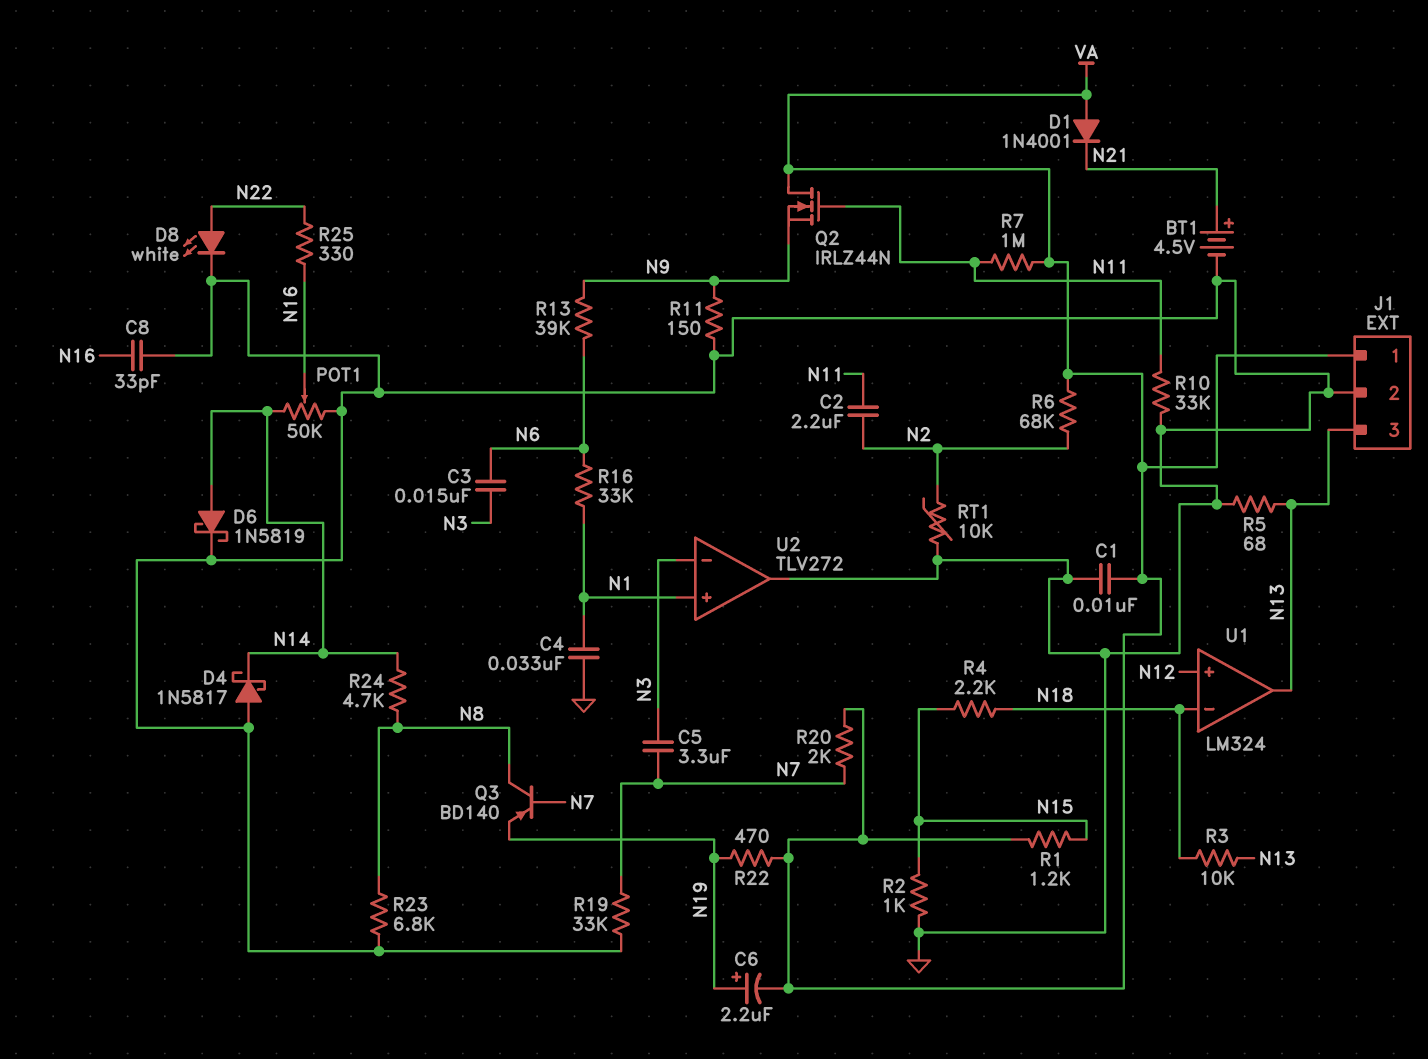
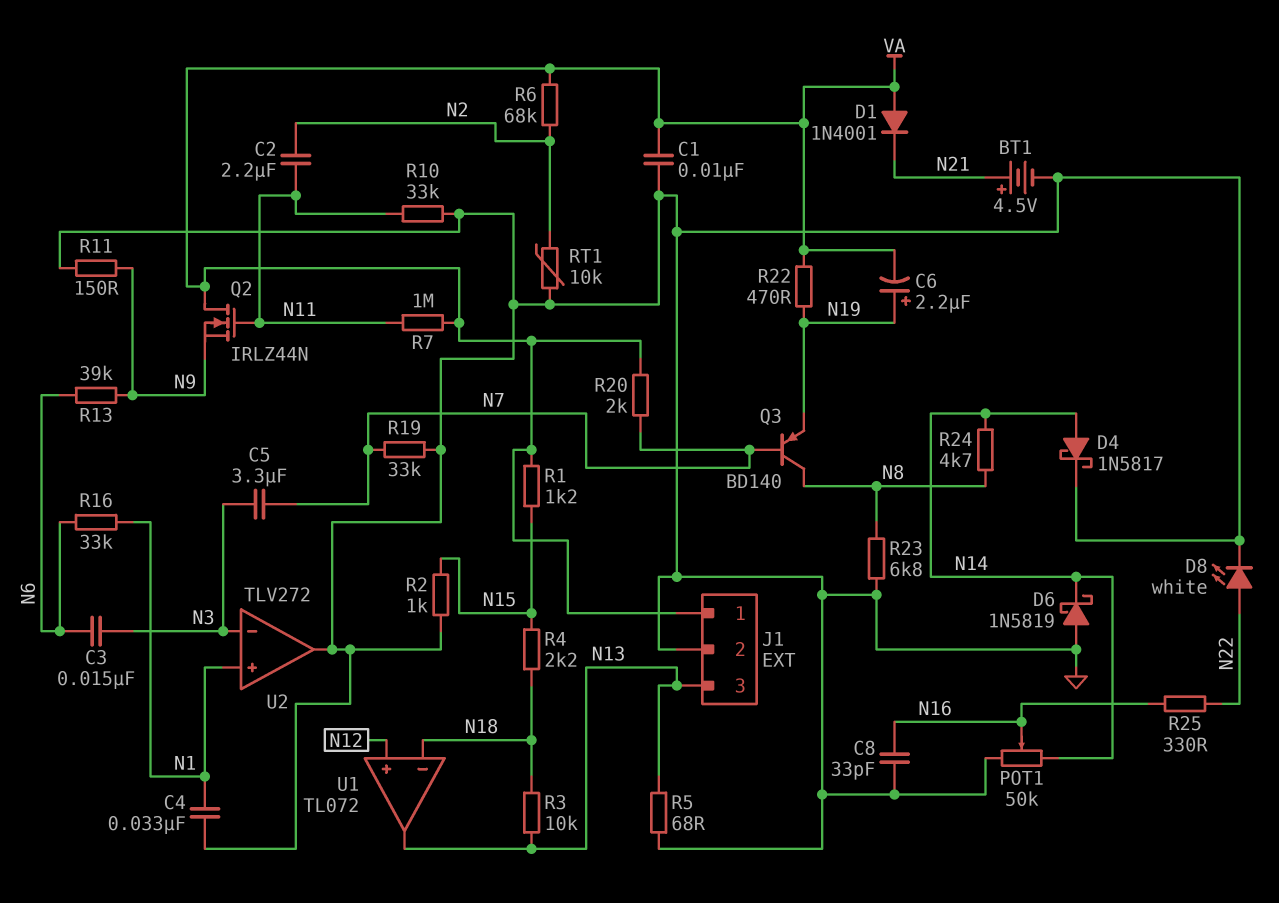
D4: schottky 1N5817 (A GND, K N14) -> schottky 1N5817 (A N14, K GND)
D6: schottky 1N5819 (A N14, K GND) -> schottky 1N5819 (A GND, K N14)
U1: LM324 -> TL072

